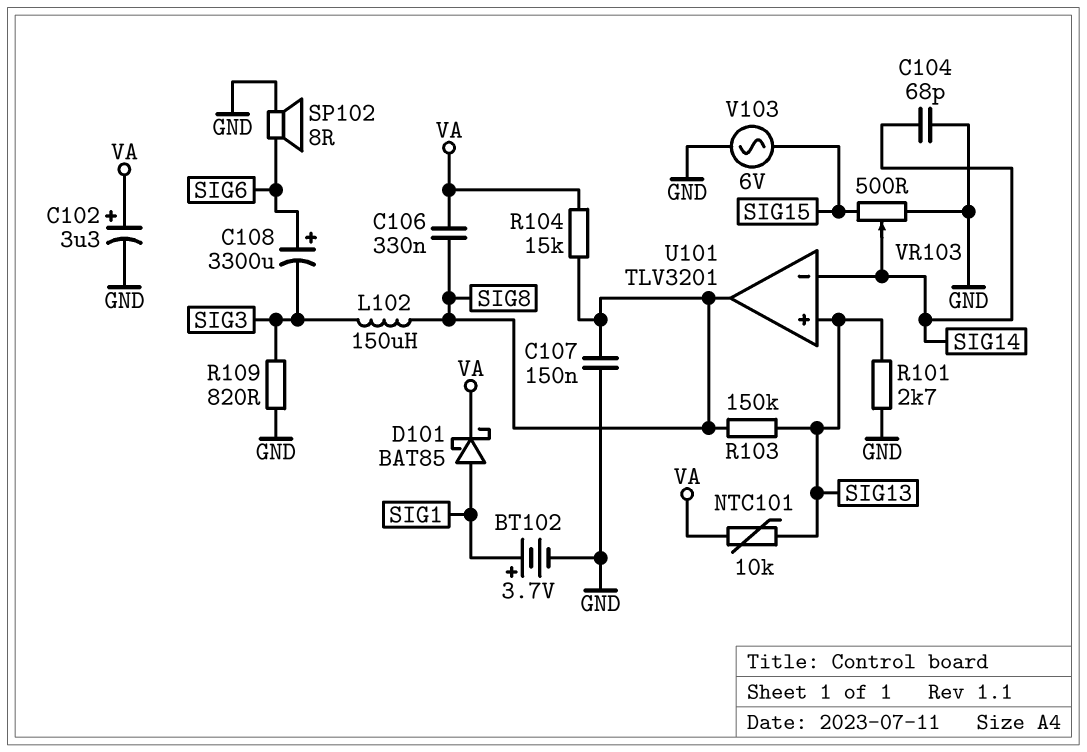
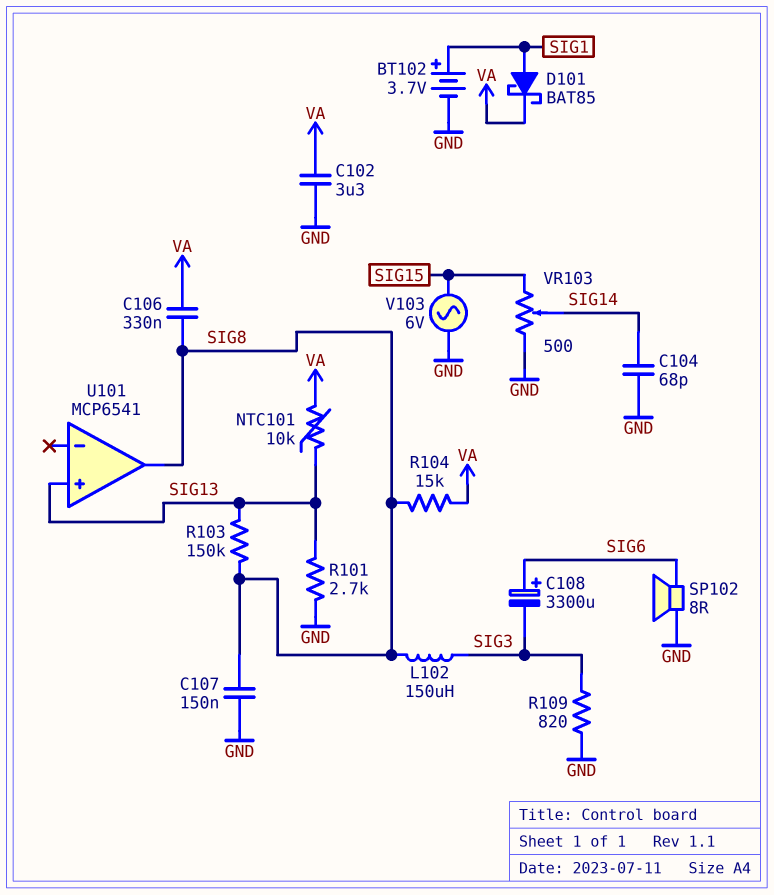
C102: 3.3uF (plus VA, minus GND) -> 3.3uF (GND, VA)
U101: TLV3201 -> MCP6541
U101 pin in-: SIG14 -> none

